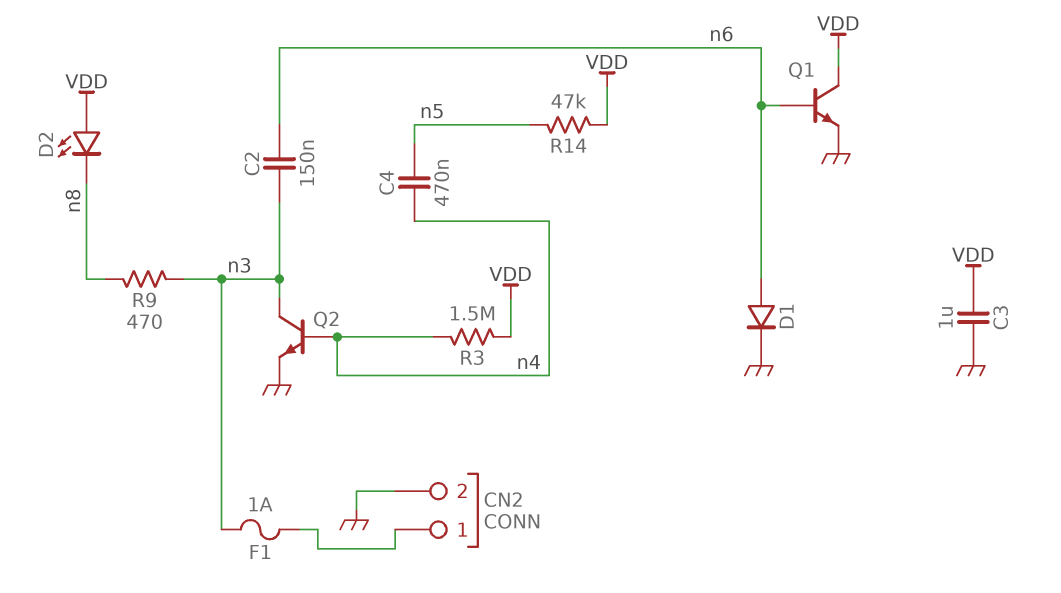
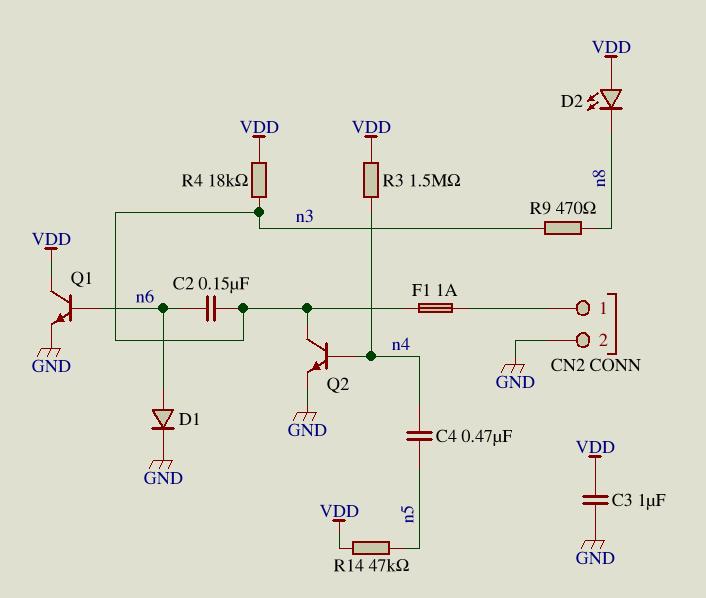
R4: none -> 18k (VDD, n3)

